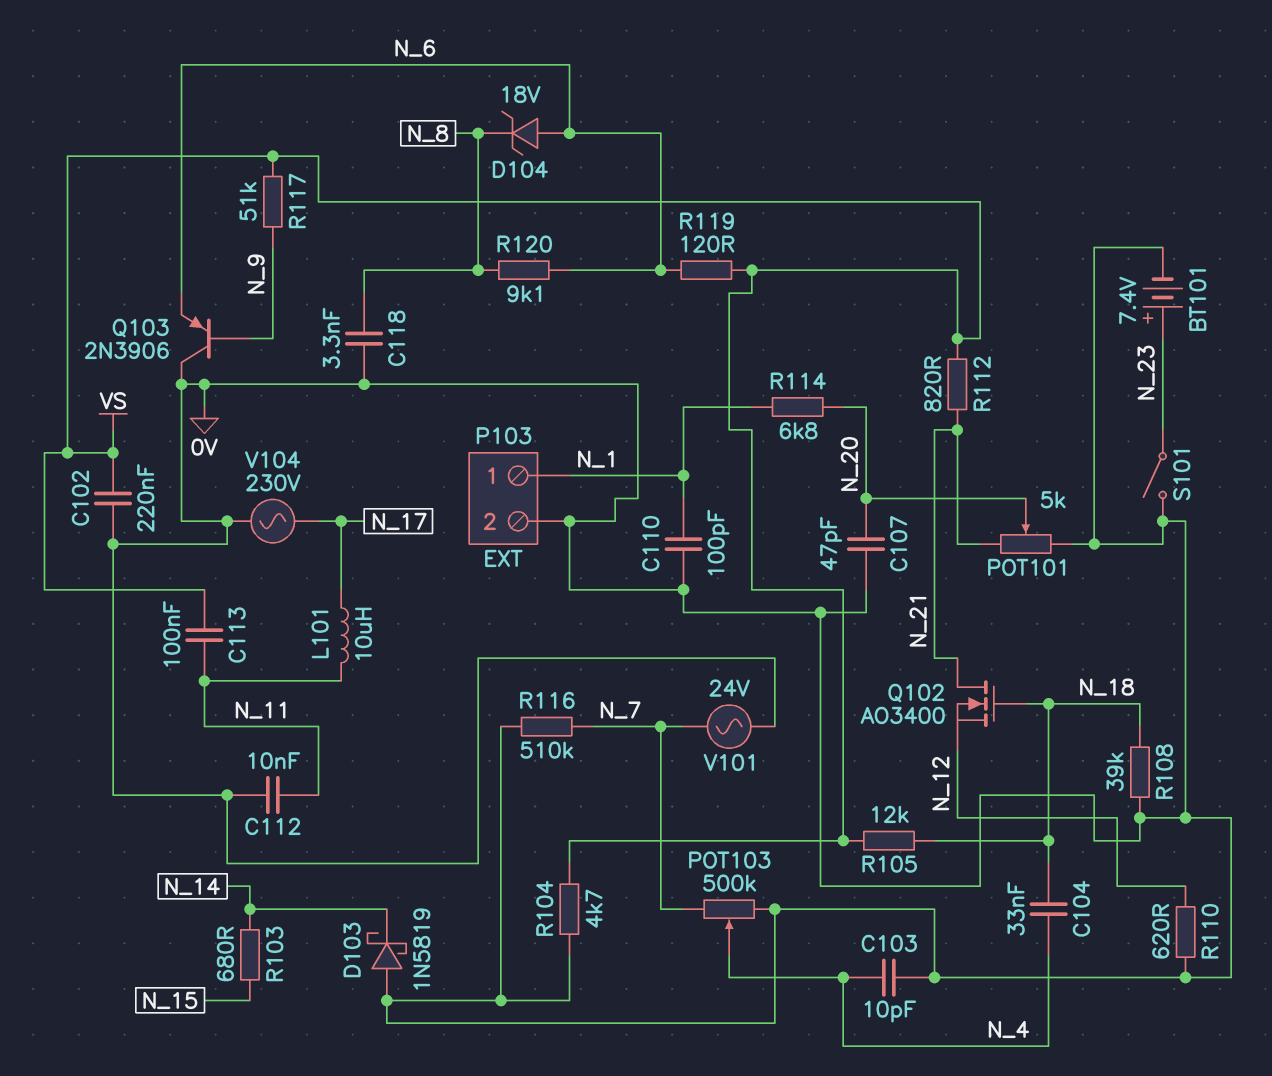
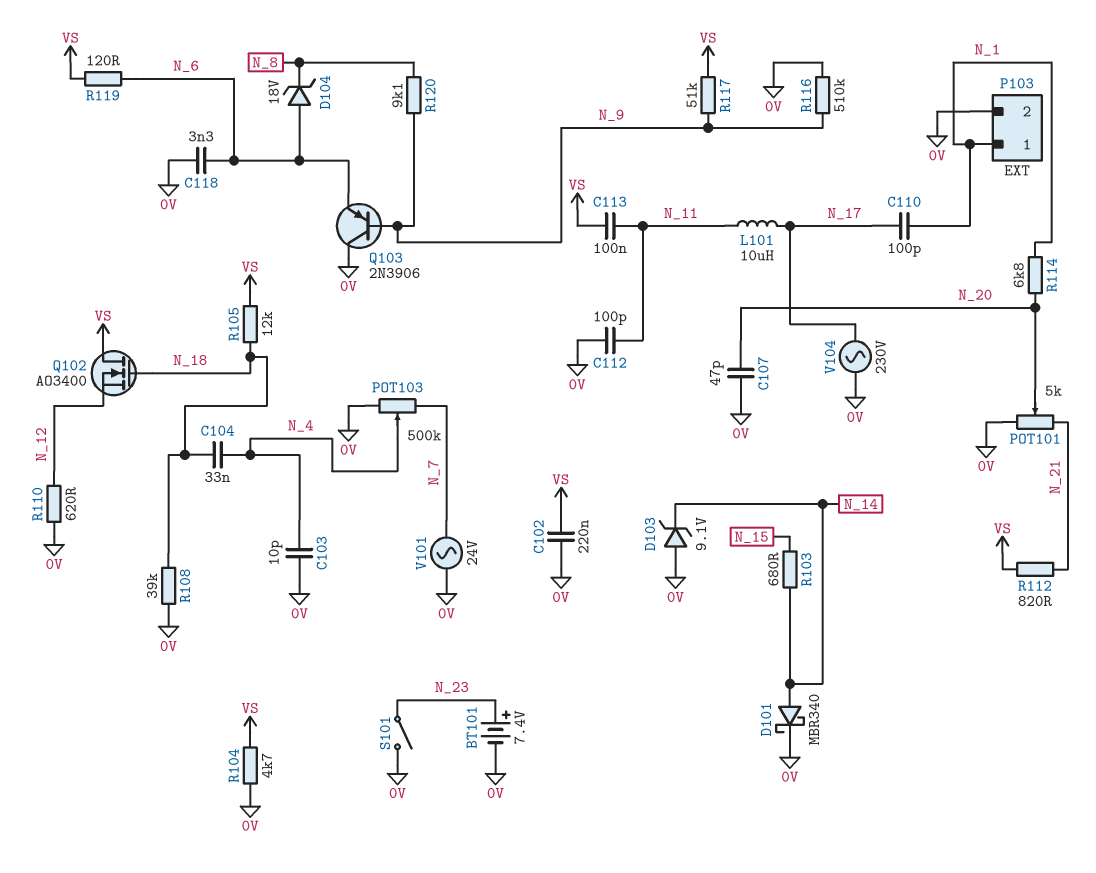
C110: 100pF (0V, N_1) -> 100pF (N_1, N_17)
C112: 10nF (0V, N_11) -> 100pF (0V, N_11)
C118: 3.3nF (0V, N_8) -> 3.3nF (0V, N_6)
D101: none -> schottky MBR340 (A N_14, K 0V)
D103: schottky 1N5819 (A 0V, K N_14) -> zener 9.1V (A 0V, K N_14)
Q102: NMOS AO3400 (G N_18, D N_21, S N_12) -> NMOS AO3400 (G N_18, D VS, S N_12)
R116: 510k (0V, N_7) -> 510k (0V, N_9)
R120: 9.1k (N_6, N_8) -> 9.1k (N_8, N_9)

